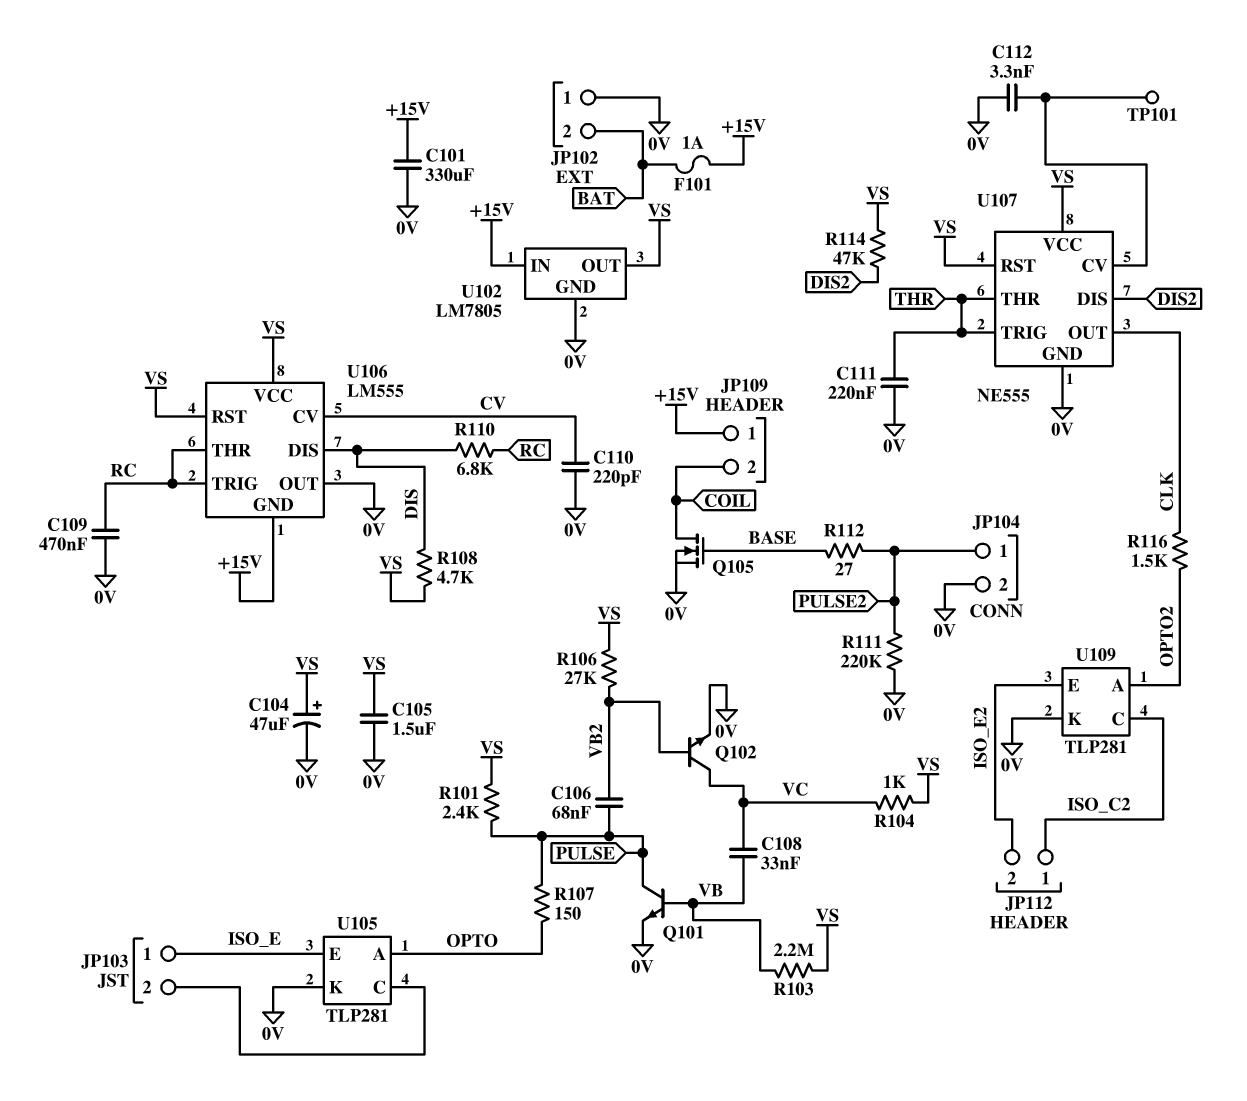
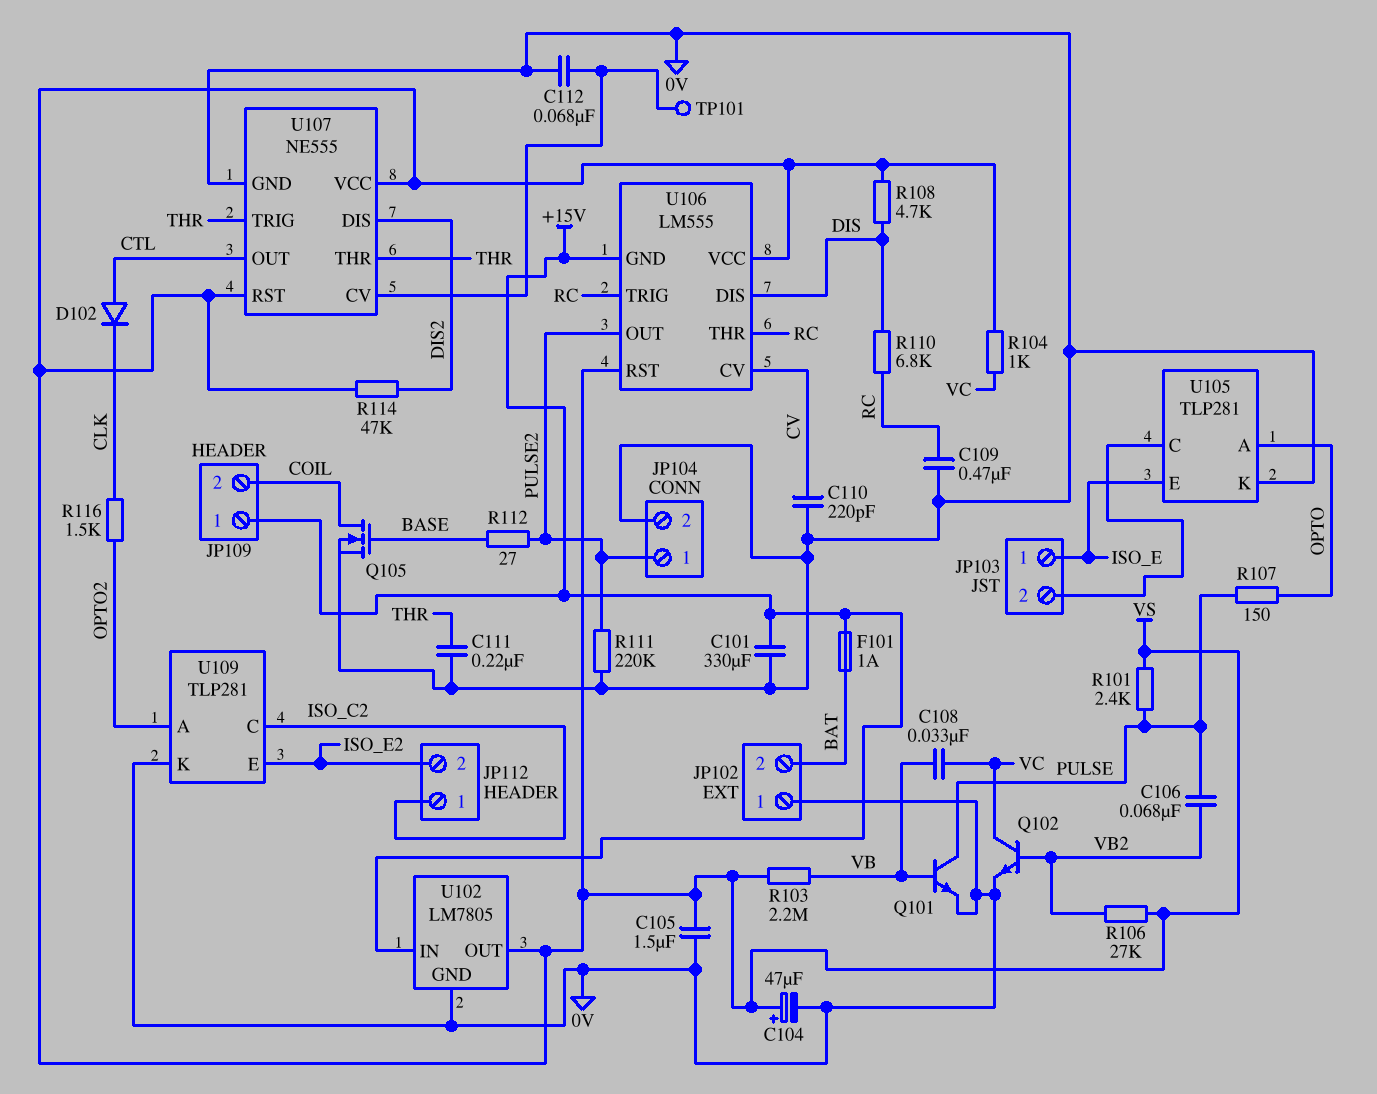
C112: 3.3nF (0V, U107/CV) -> 68nF (0V, U107/CV)
D102: none -> diode (A CTL, K CLK)
U106 pin OUT: 0V -> PULSE2
U107 pin OUT: CLK -> CTL

